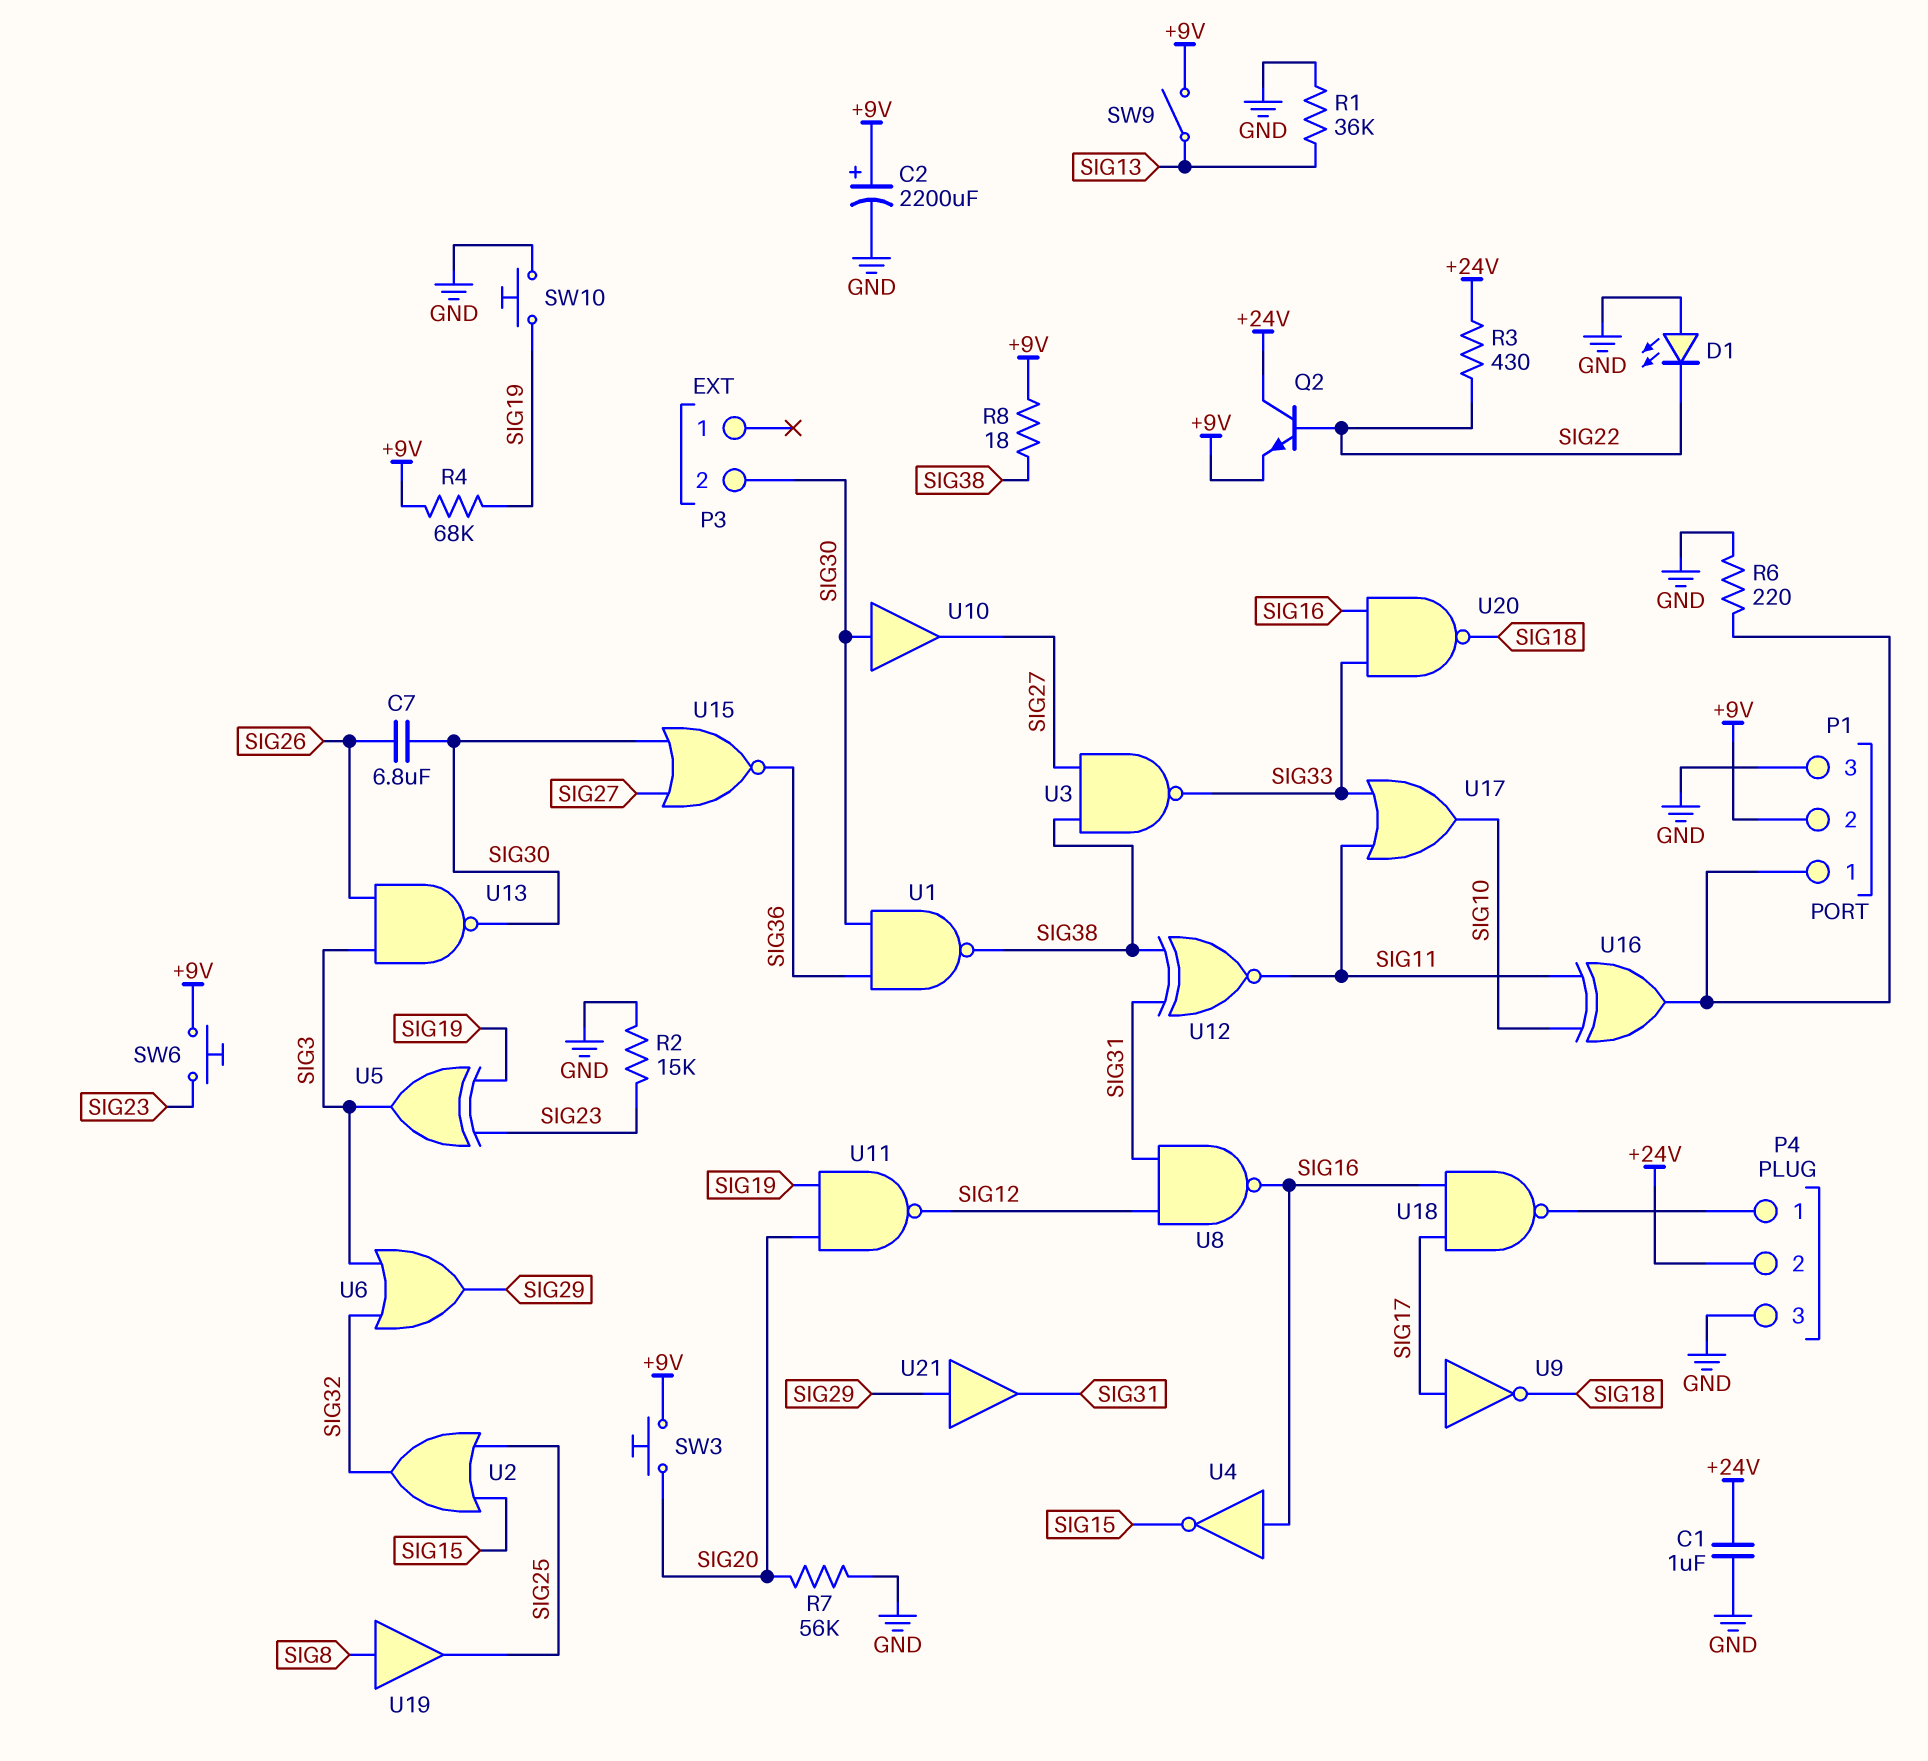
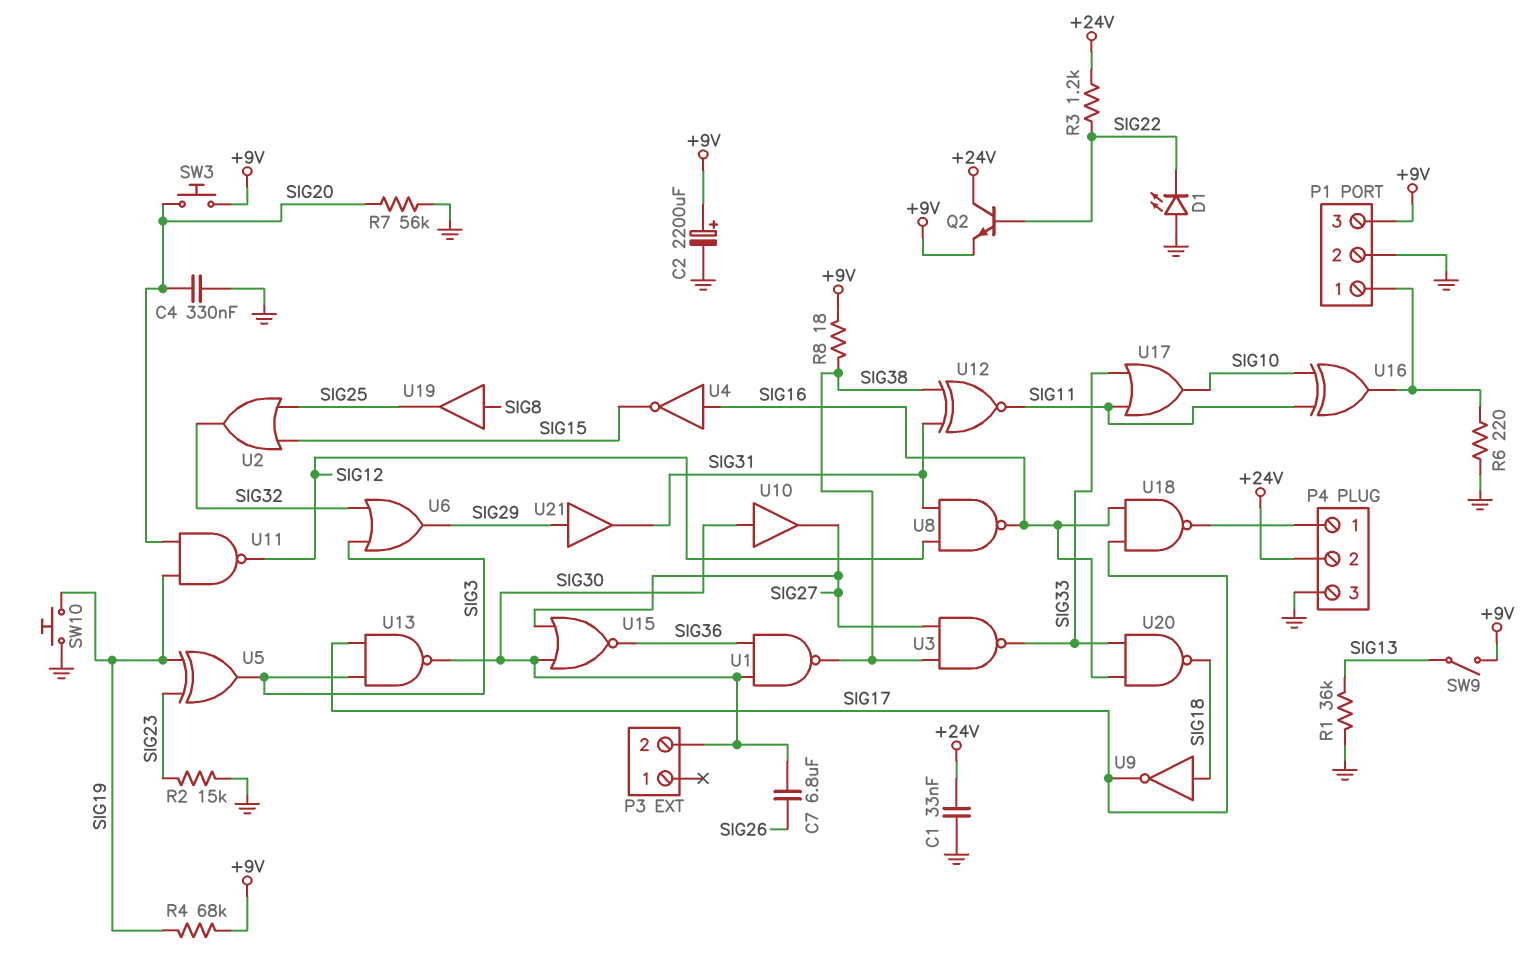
C1: 1uF (+24V, GND) -> 33nF (+24V, GND)
C4: none -> 330nF (GND, SIG20)
P1 pin 2: +9V -> GND
P1 pin 3: GND -> +9V
R3: 430 (+24V, SIG22) -> 1.2k (+24V, SIG22)
SW6: button (+9V, SIG23) -> none
U9: NOT (in SIG17, out SIG18) -> NOT (in SIG18, out SIG17)
U13: NAND (in SIG3, in SIG26, out SIG30) -> NAND (in SIG3, in SIG17, out SIG30)

